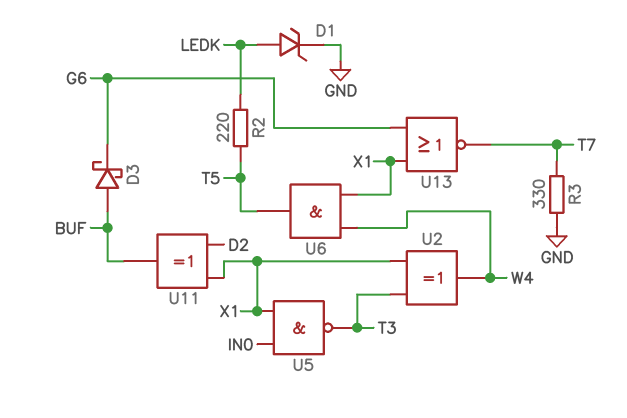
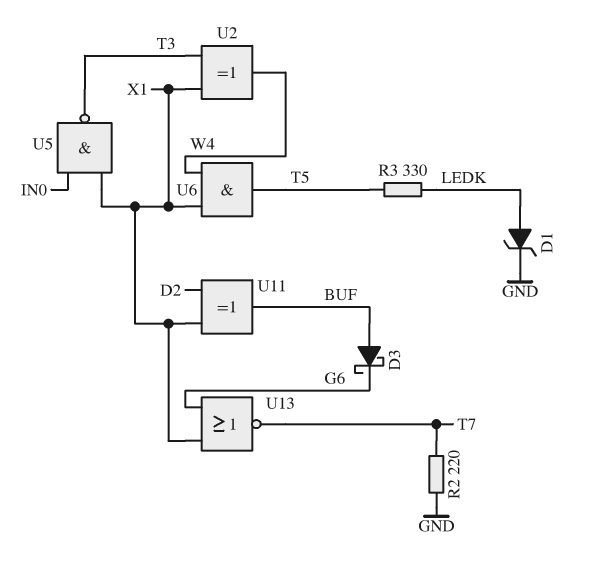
R2: 220 (LEDK, T5) -> 220 (GND, T7)
R3: 330 (GND, T7) -> 330 (LEDK, T5)

